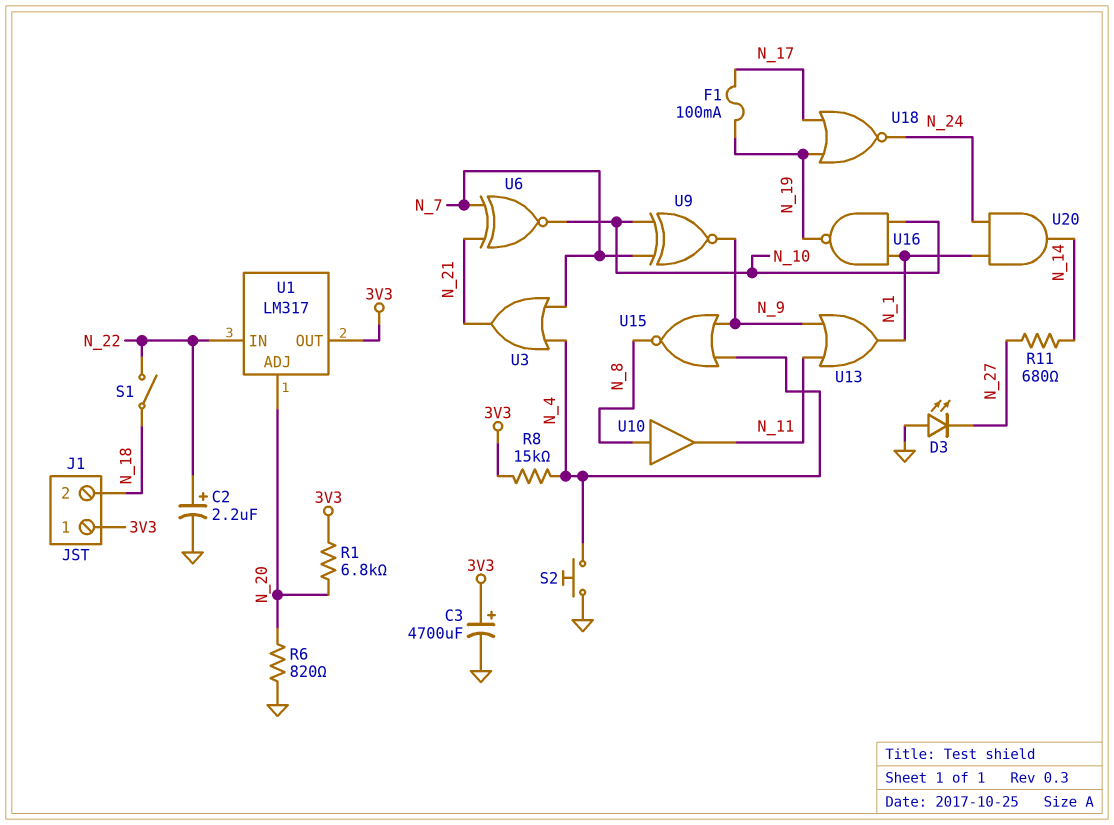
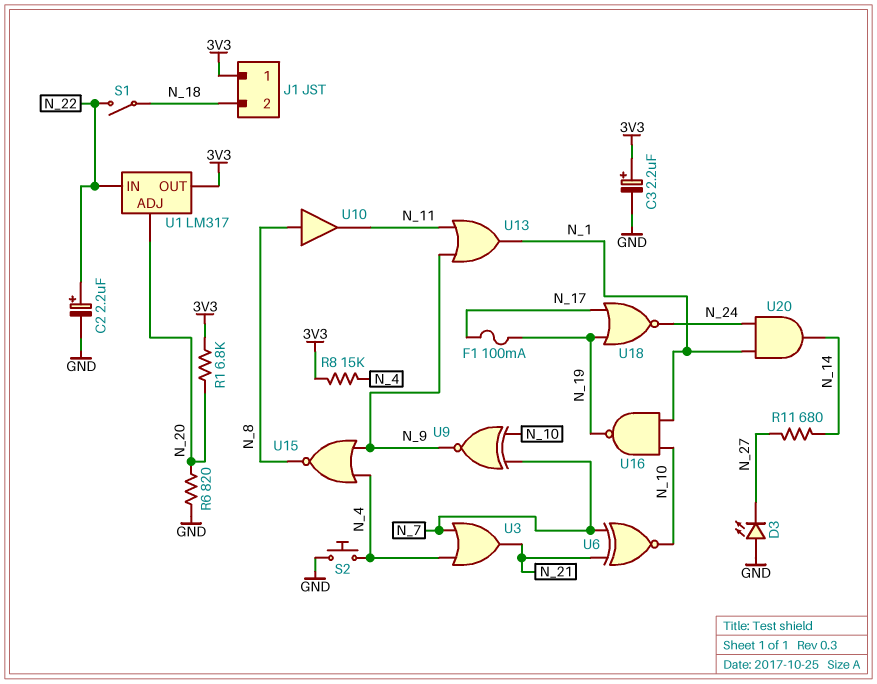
C3: 4700uF (plus 3V3, minus GND) -> 2.2uF (plus 3V3, minus GND)

